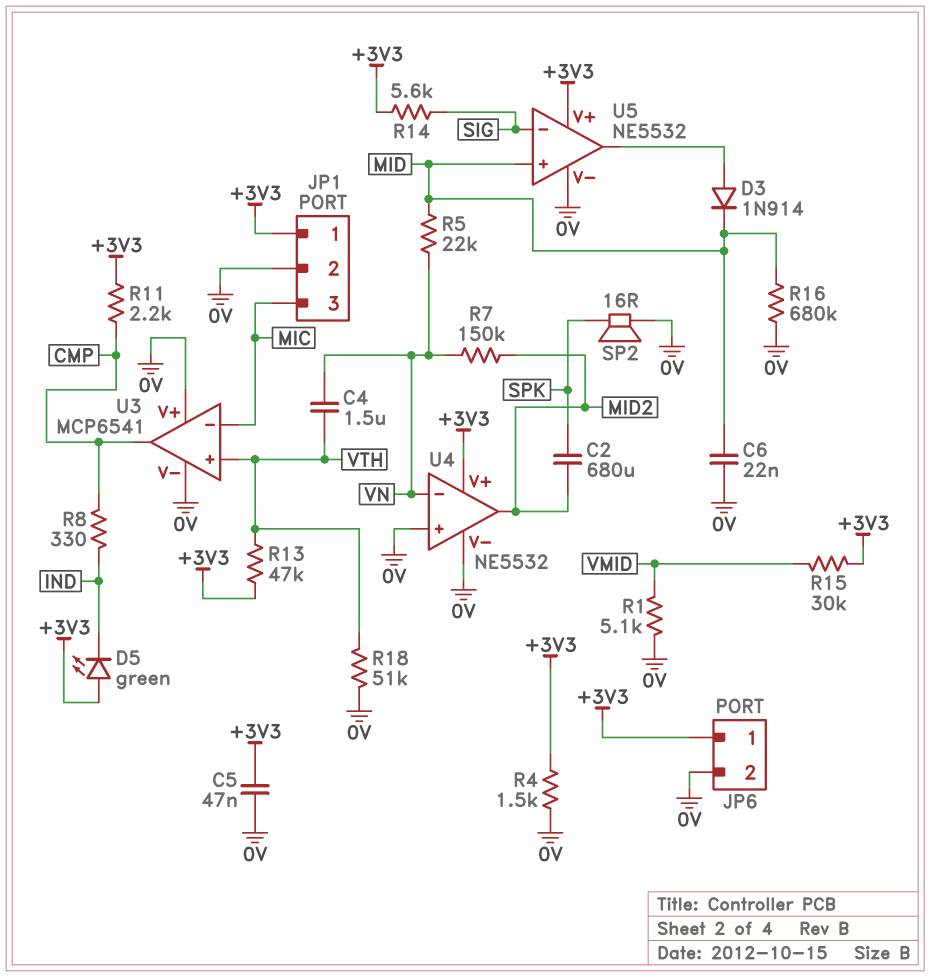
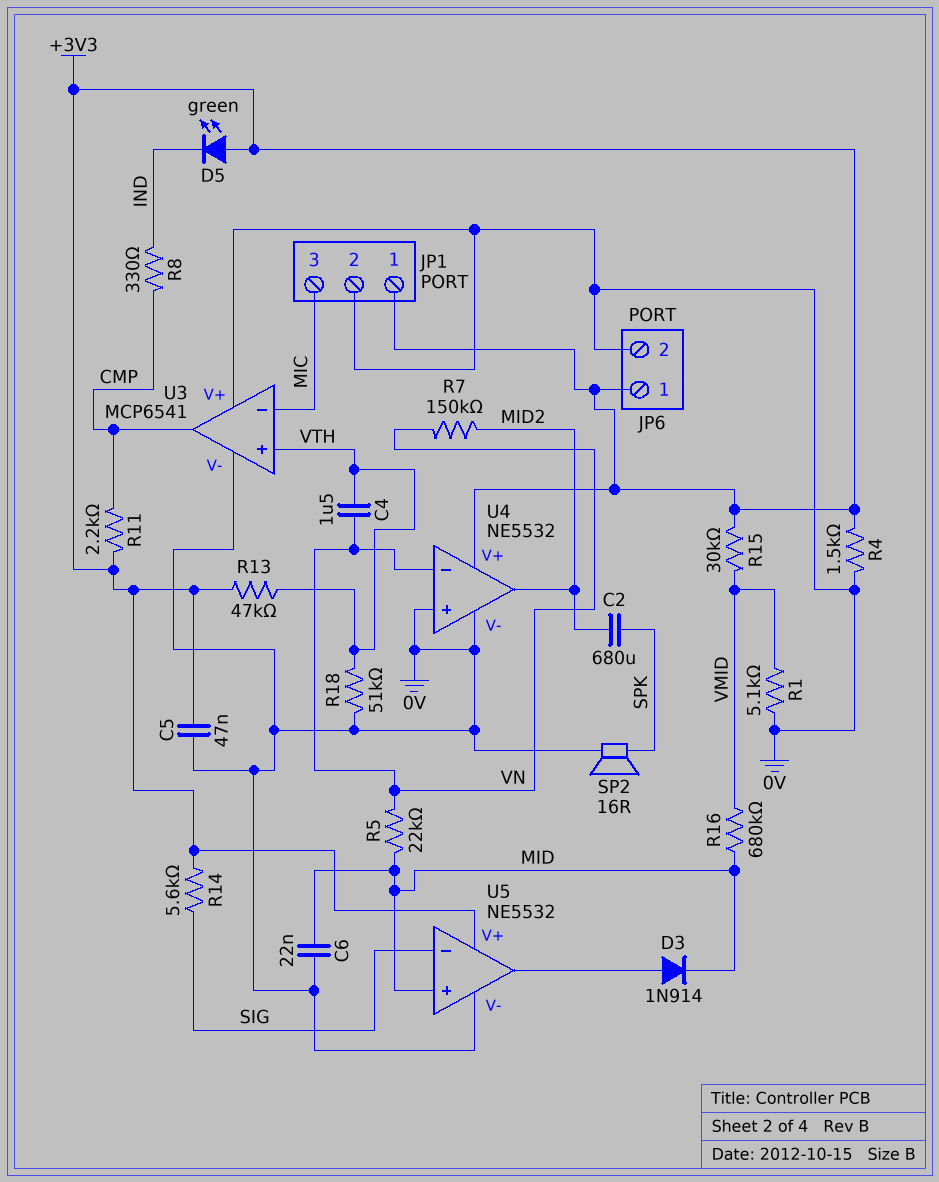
R16: 680k (0V, MID) -> 680k (MID, VMID)

